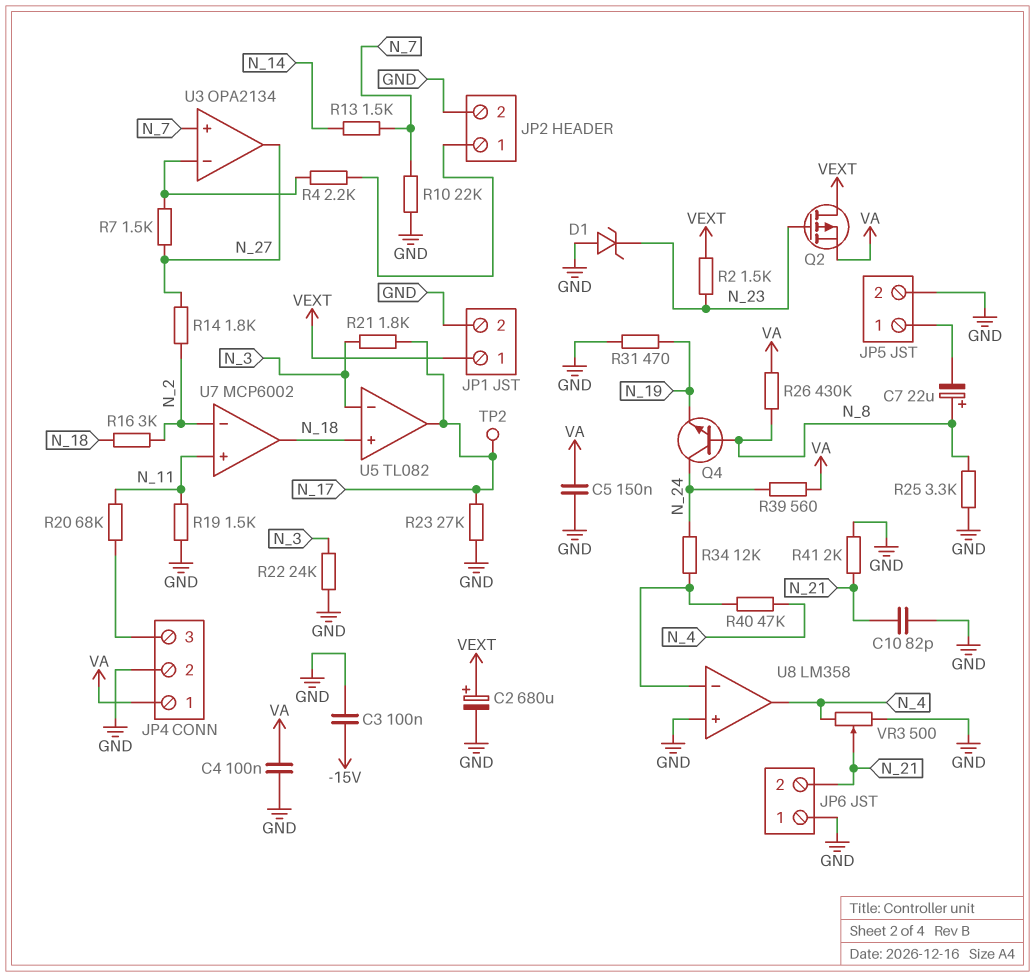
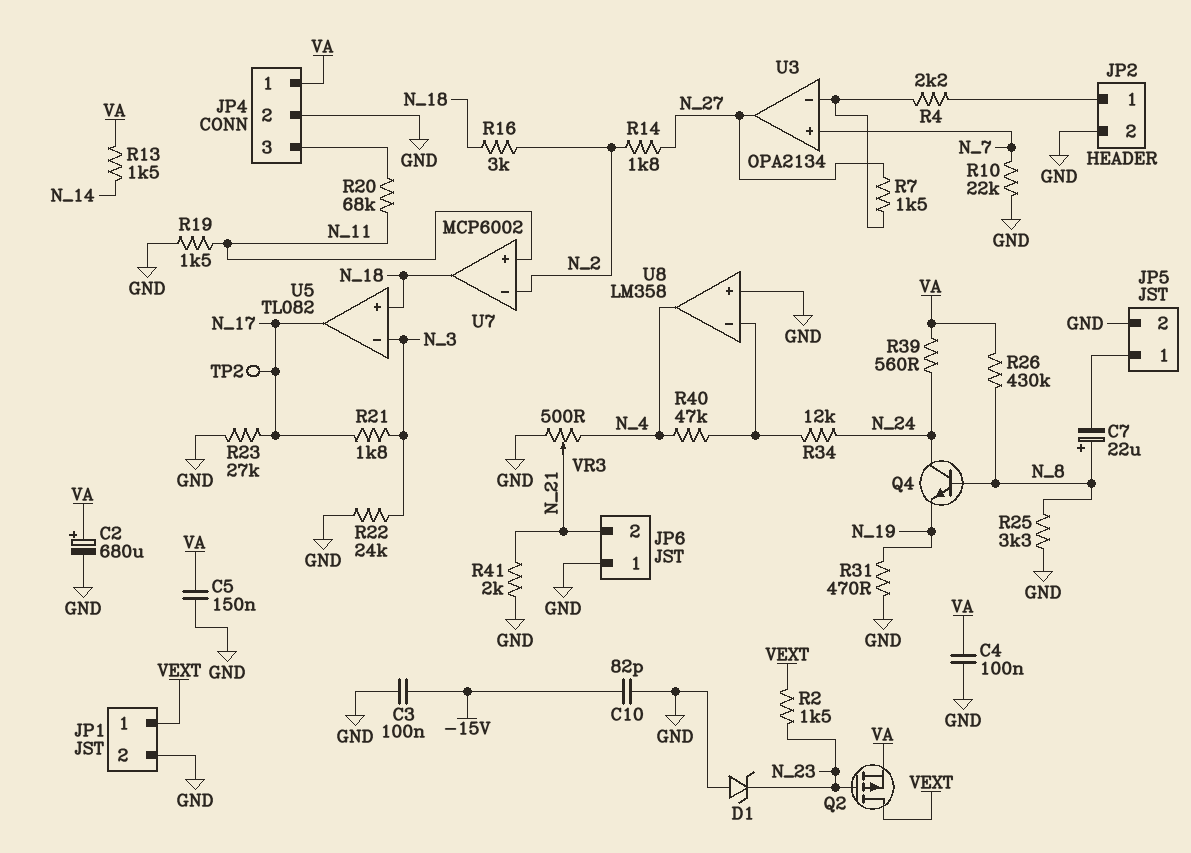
C2: 680uF (plus VEXT, minus GND) -> 680uF (plus VA, minus GND)
C10: 82pF (GND, N_21) -> 82pF (-15V, GND)
R13: 1.5k (N_7, N_14) -> 1.5k (N_14, VA)

